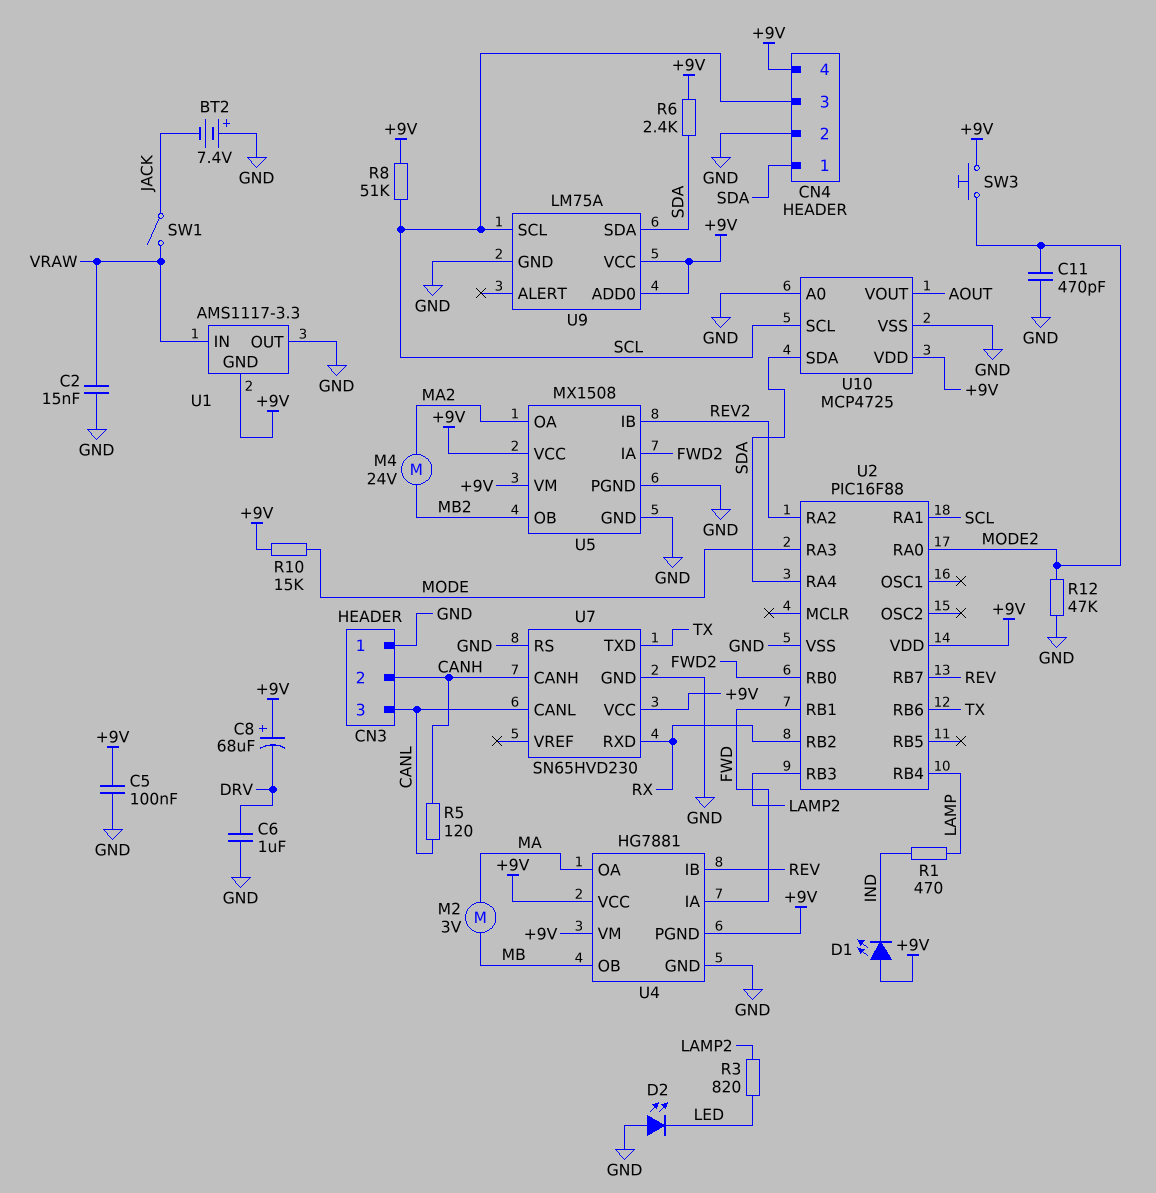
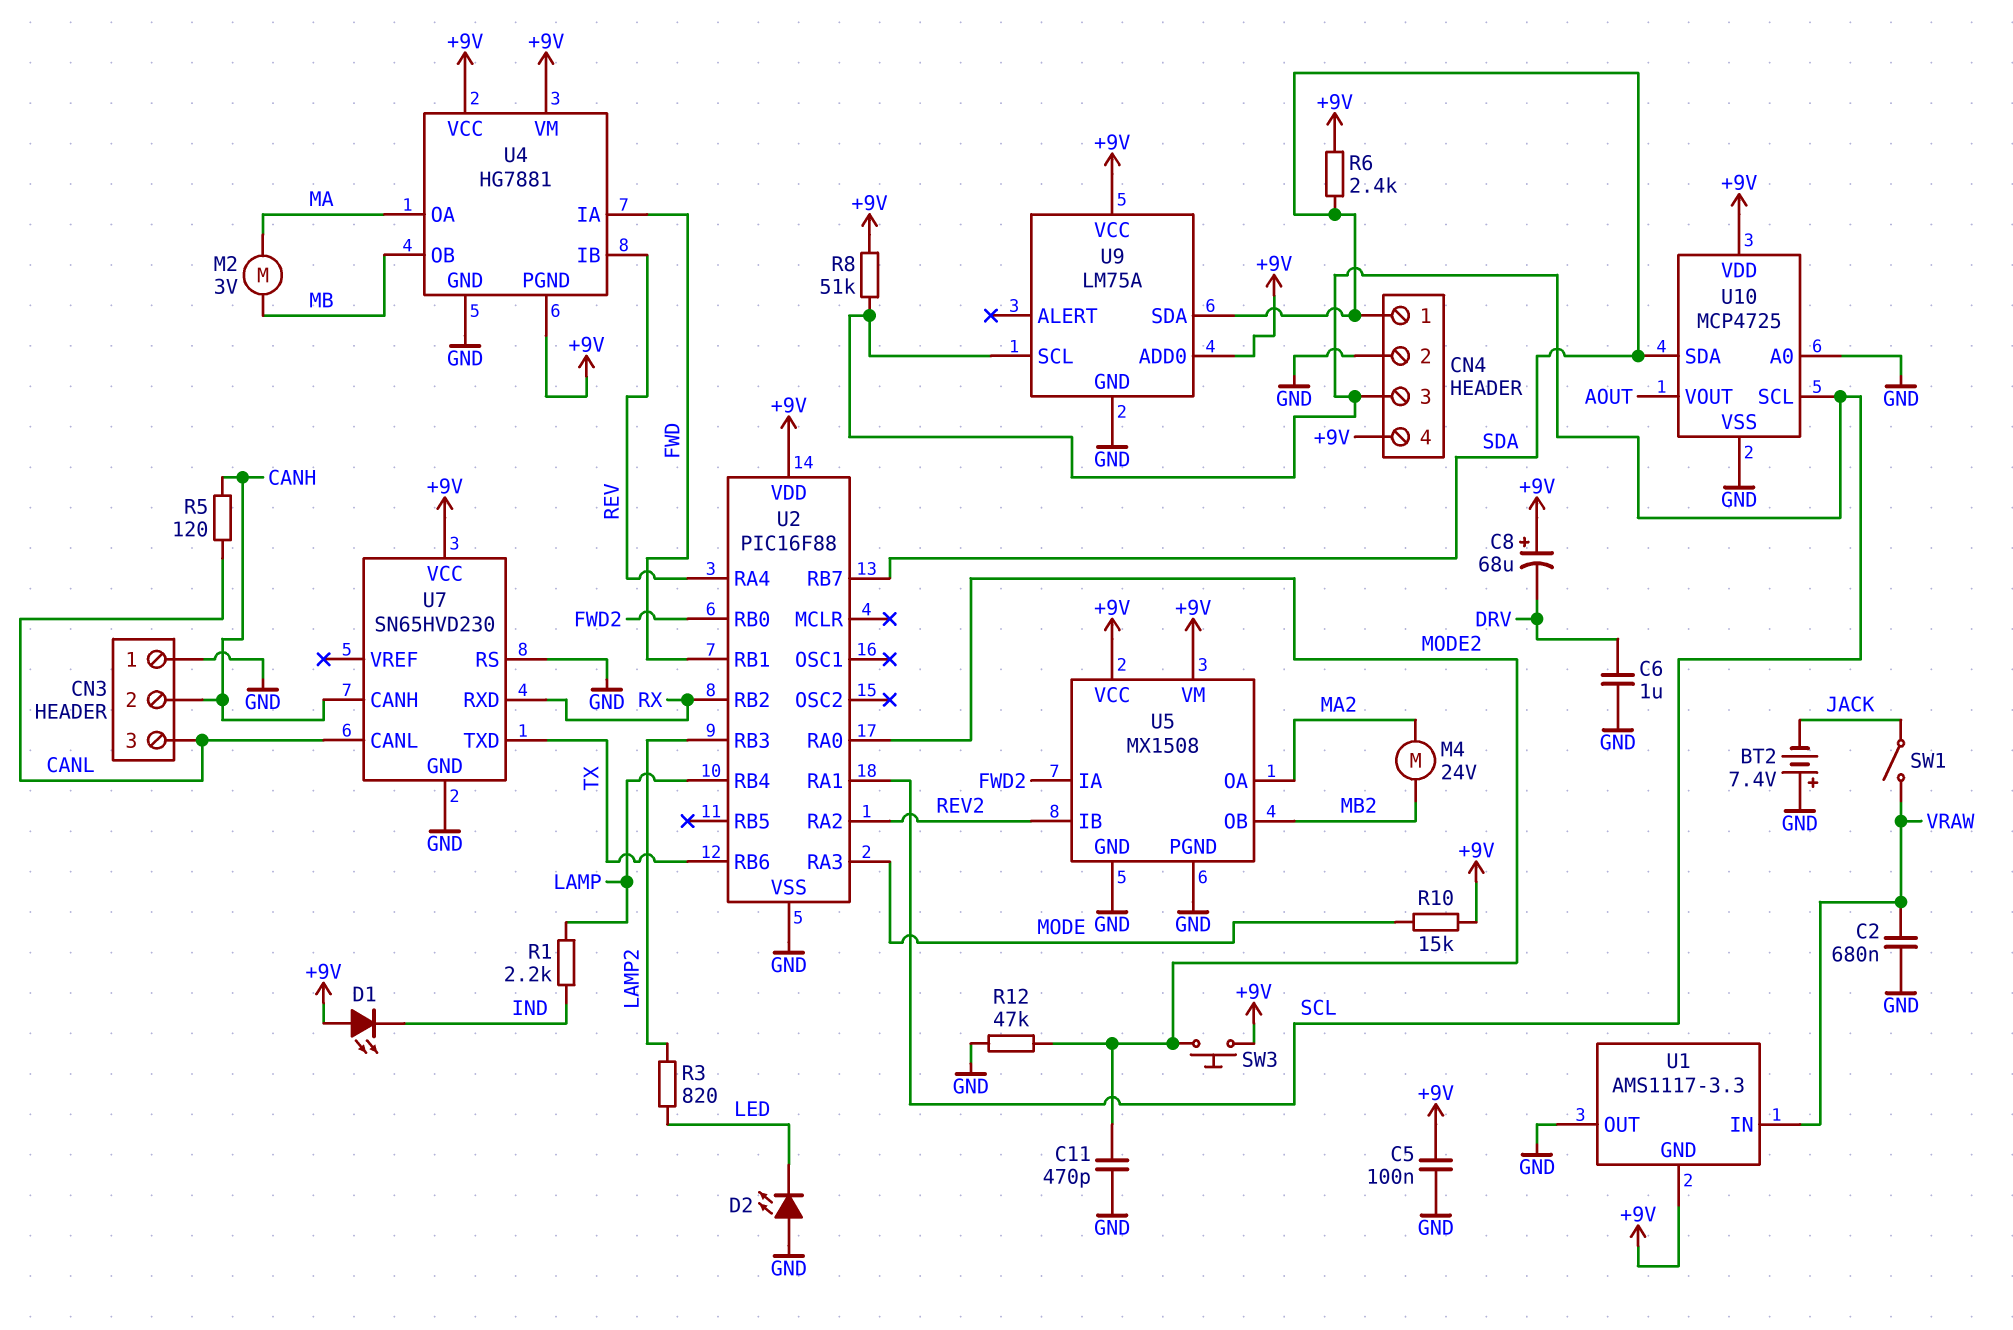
C2: 15nF (GND, VRAW) -> 680nF (GND, VRAW)
R1: 470 (IND, LAMP) -> 2.2k (IND, LAMP)
U2 pin RA4: SDA -> REV
U2 pin RB7: REV -> SDA

